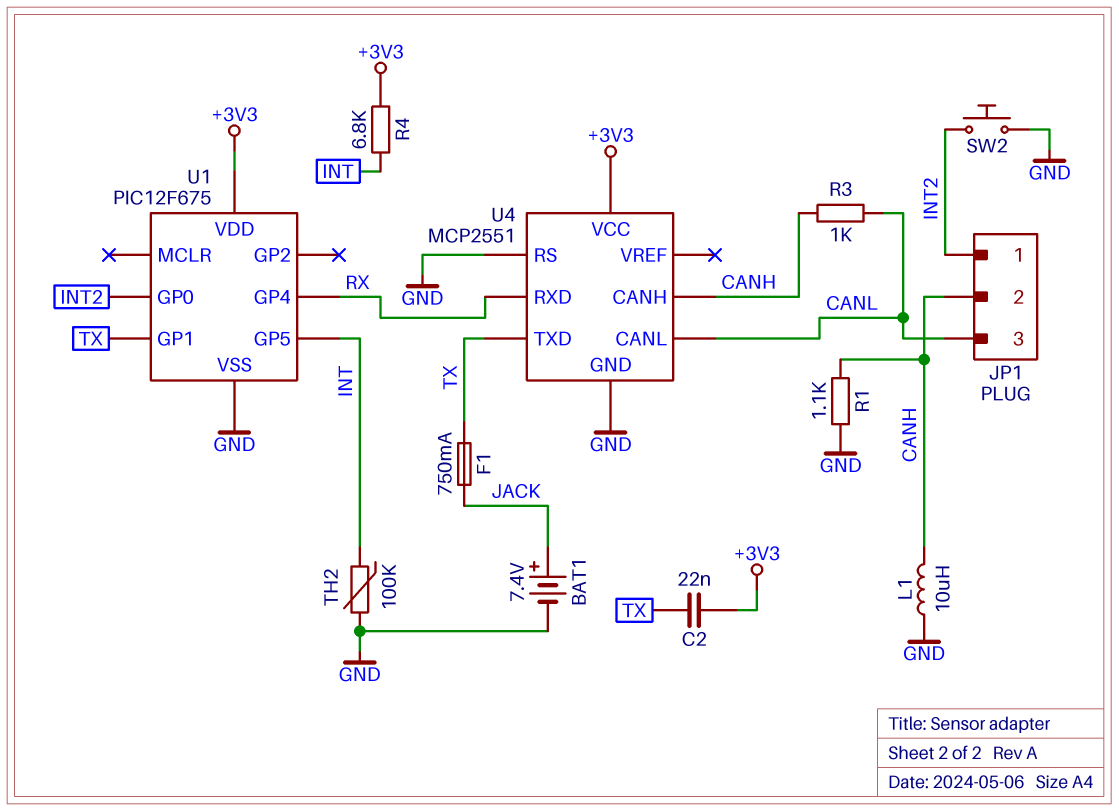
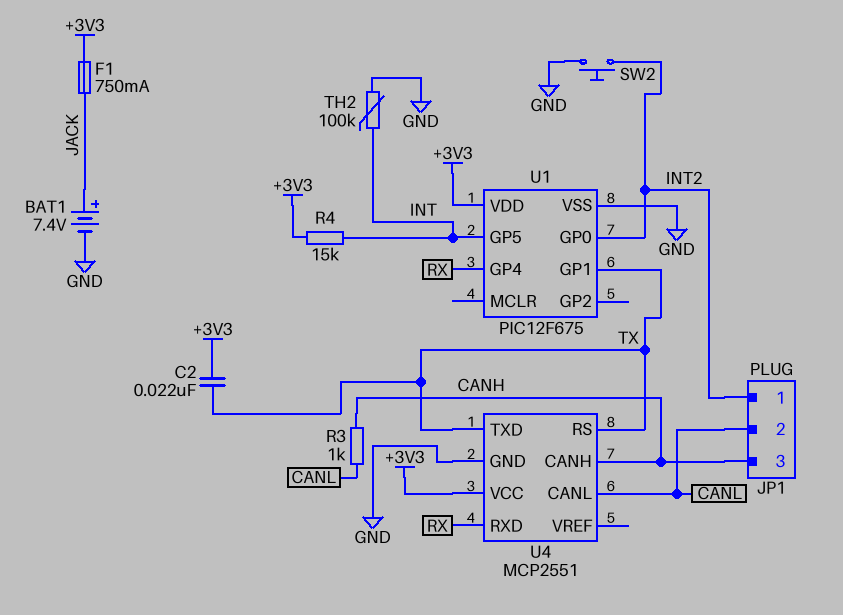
F1: 750mA (JACK, TX) -> 750mA (+3V3, JACK)
JP1 pin 2: CANH -> CANL
JP1 pin 3: CANL -> CANH
L1: 10uH (CANH, GND) -> none
R1: 1.1k (CANH, GND) -> none
R4: 6.8k (+3V3, INT) -> 15k (+3V3, INT)
U4 pin RS: GND -> TX

